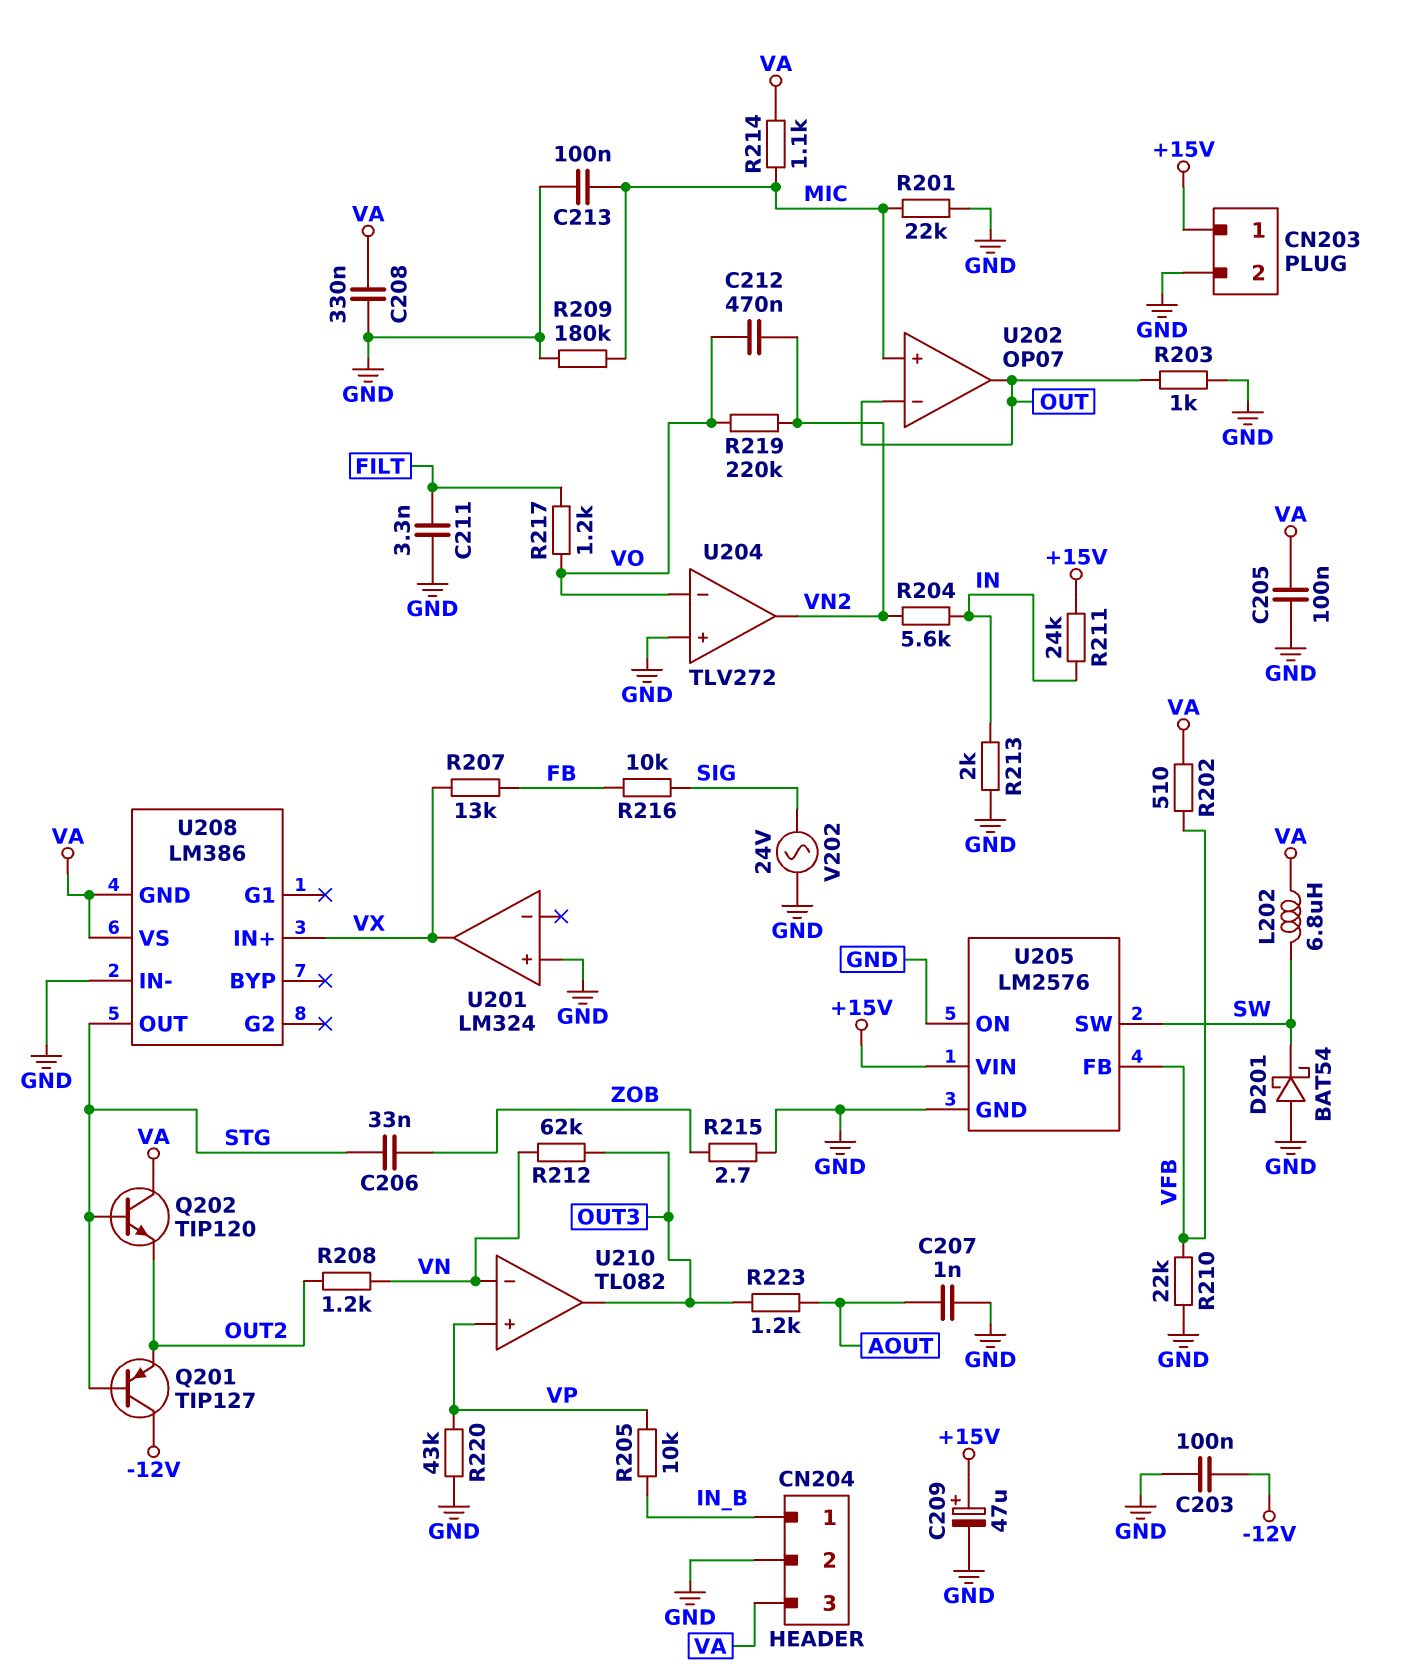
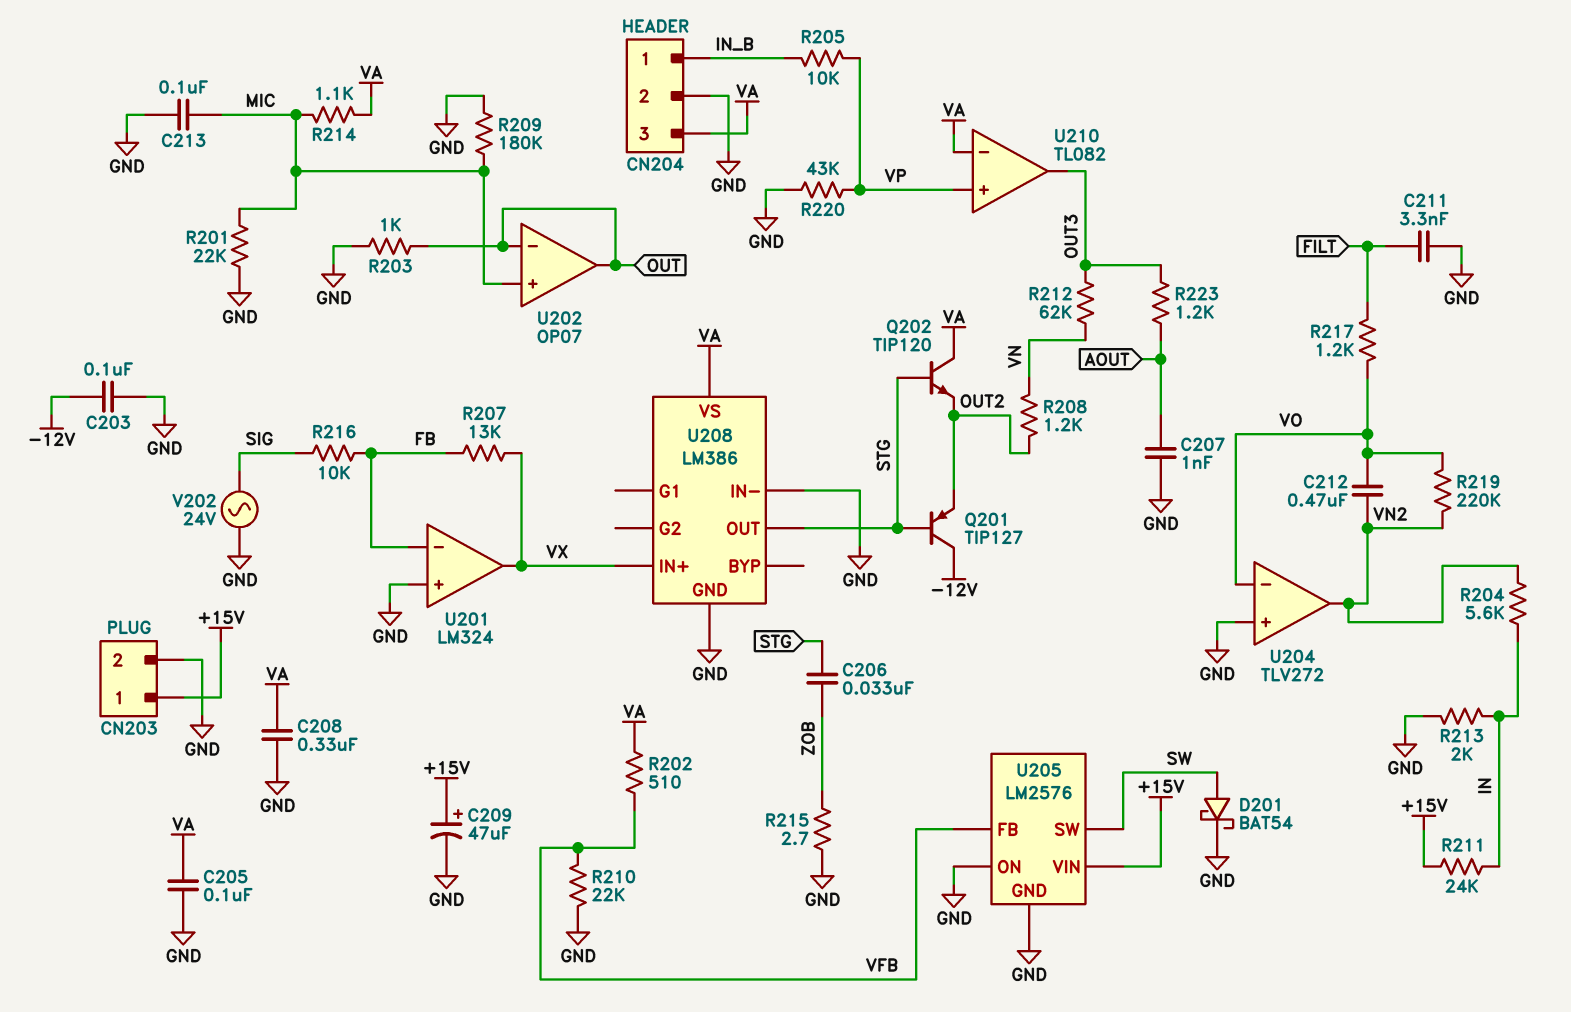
D201: schottky BAT54 (A GND, K SW) -> schottky BAT54 (A SW, K GND)
L202: 6.8uH (SW, VA) -> none
U201 pin in-: none -> FB
U208 pin GND: VA -> GND
U210 pin in-: VN -> VA

